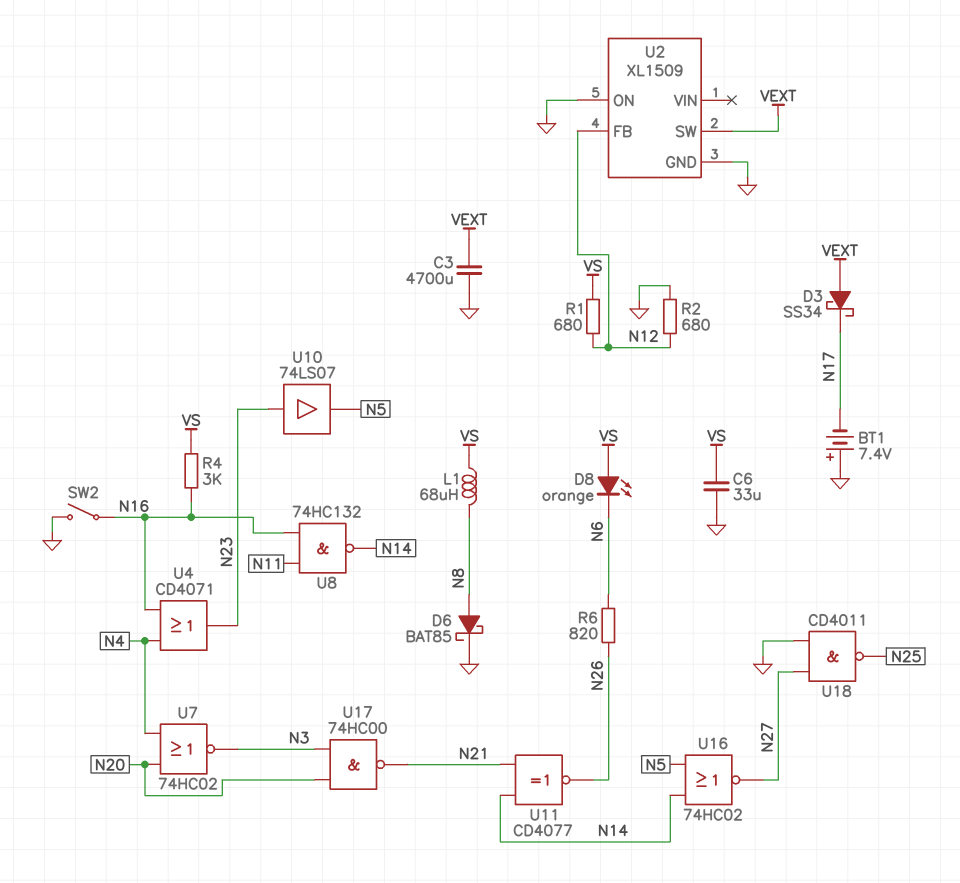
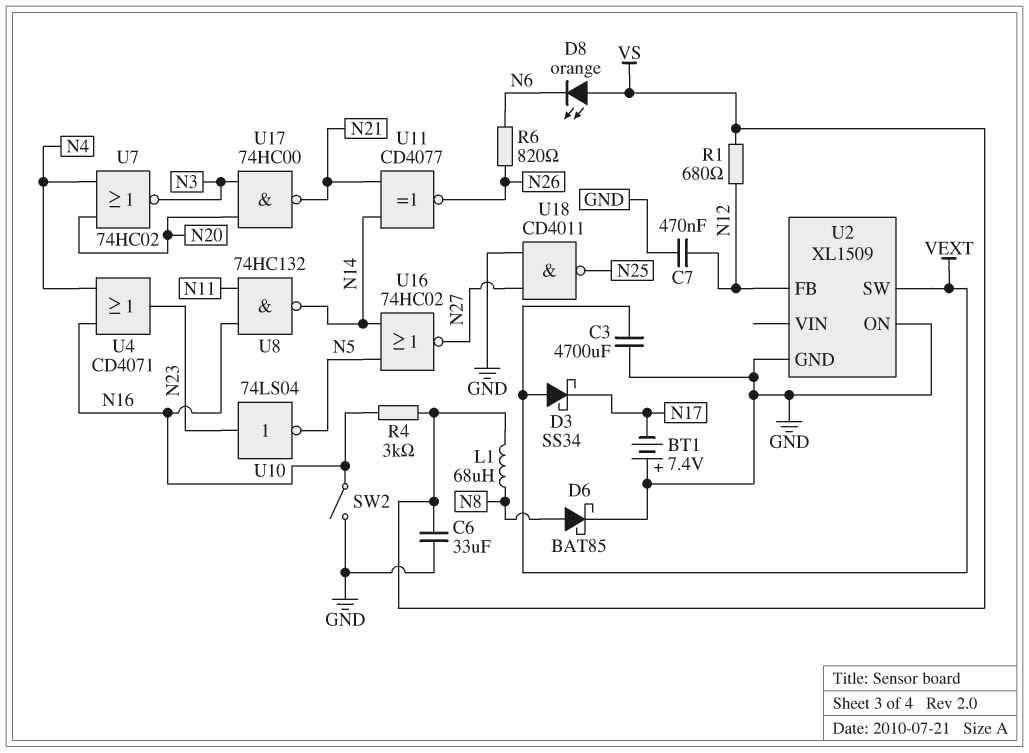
C7: none -> 470nF (GND, N12)
R2: 680 (GND, N12) -> none
U10: buffer 74LS07 (in N23, out N5) -> NOT 74LS04 (in N23, out N5)

